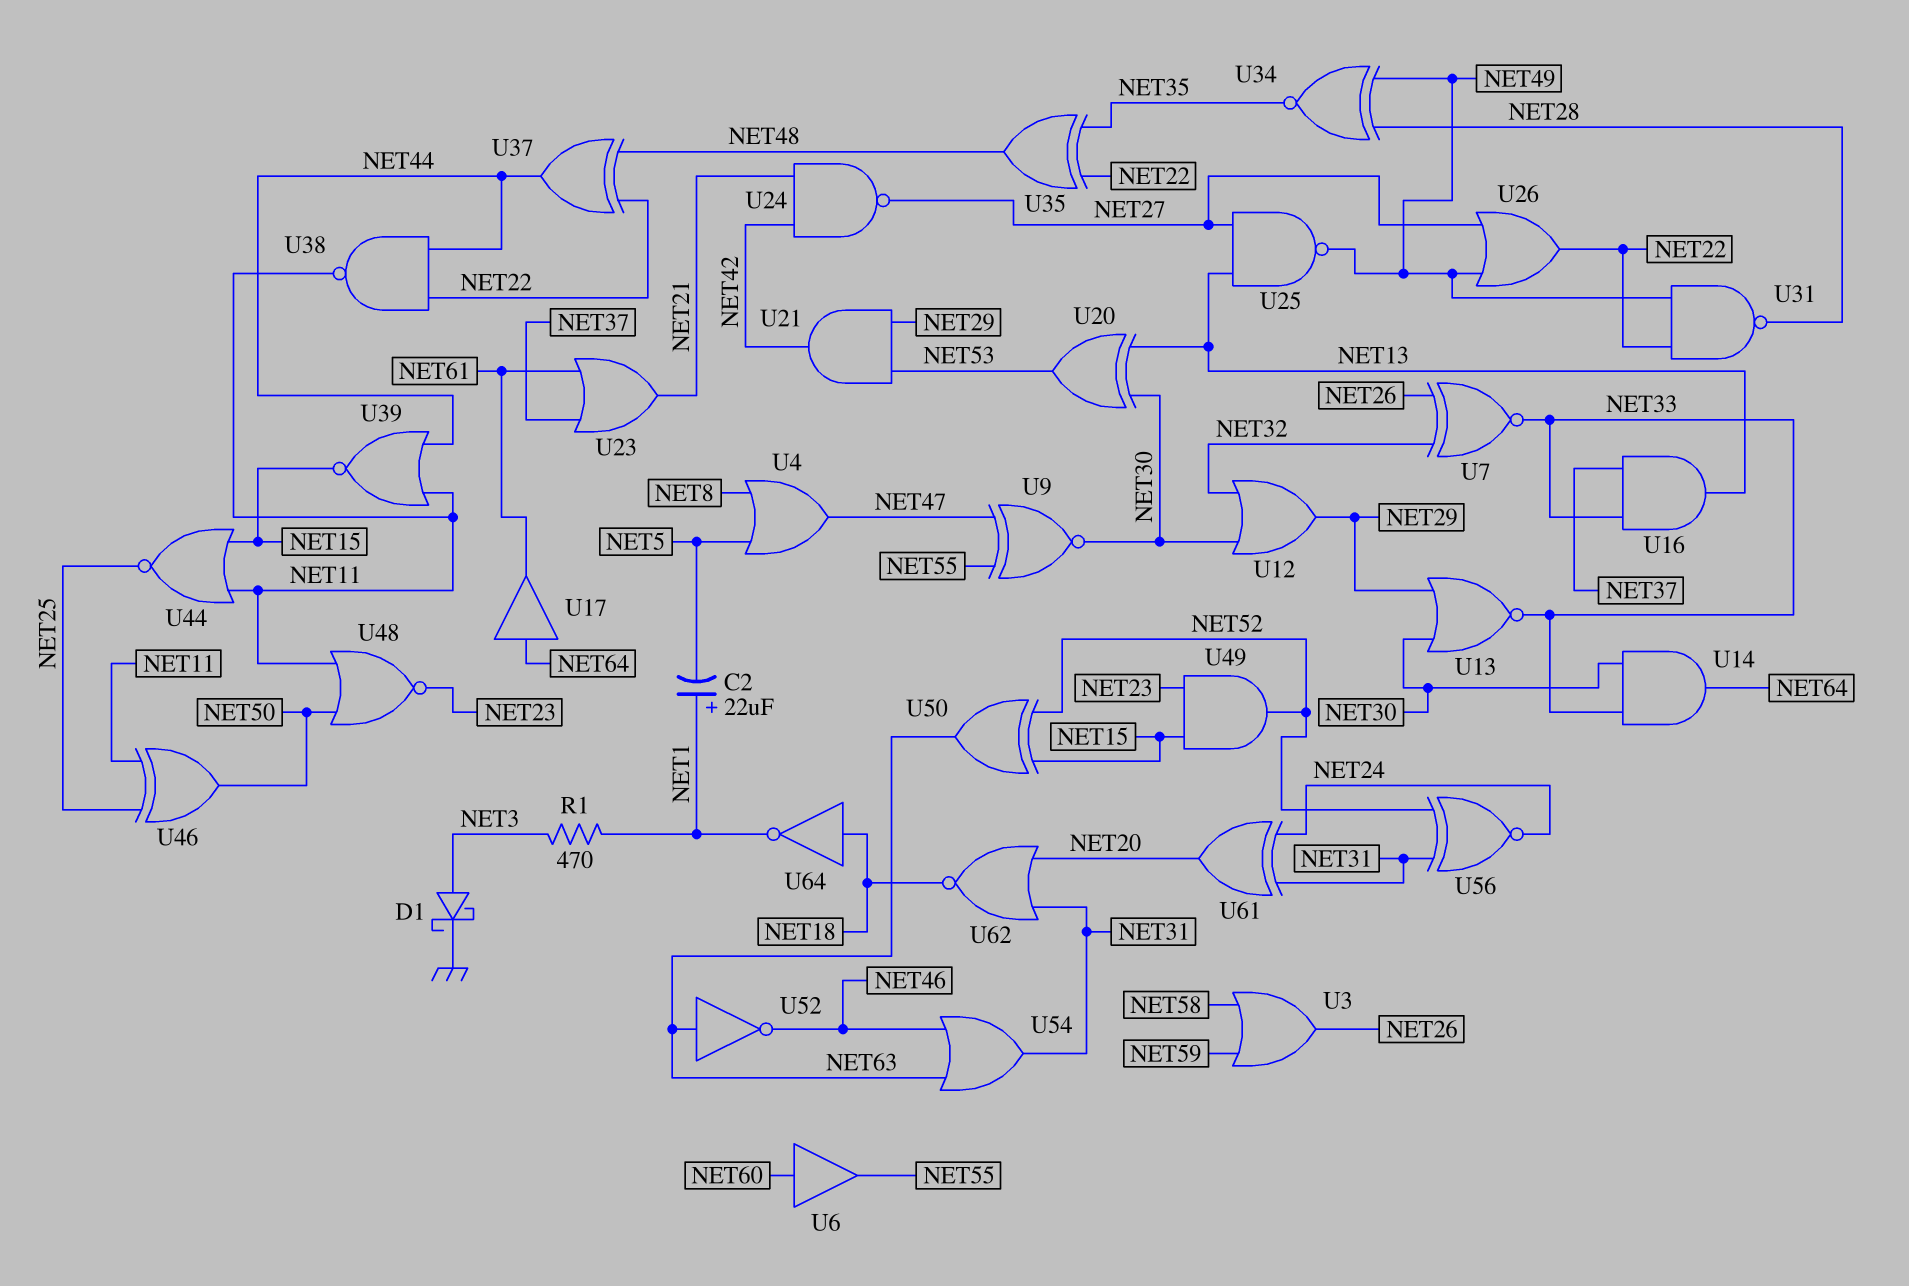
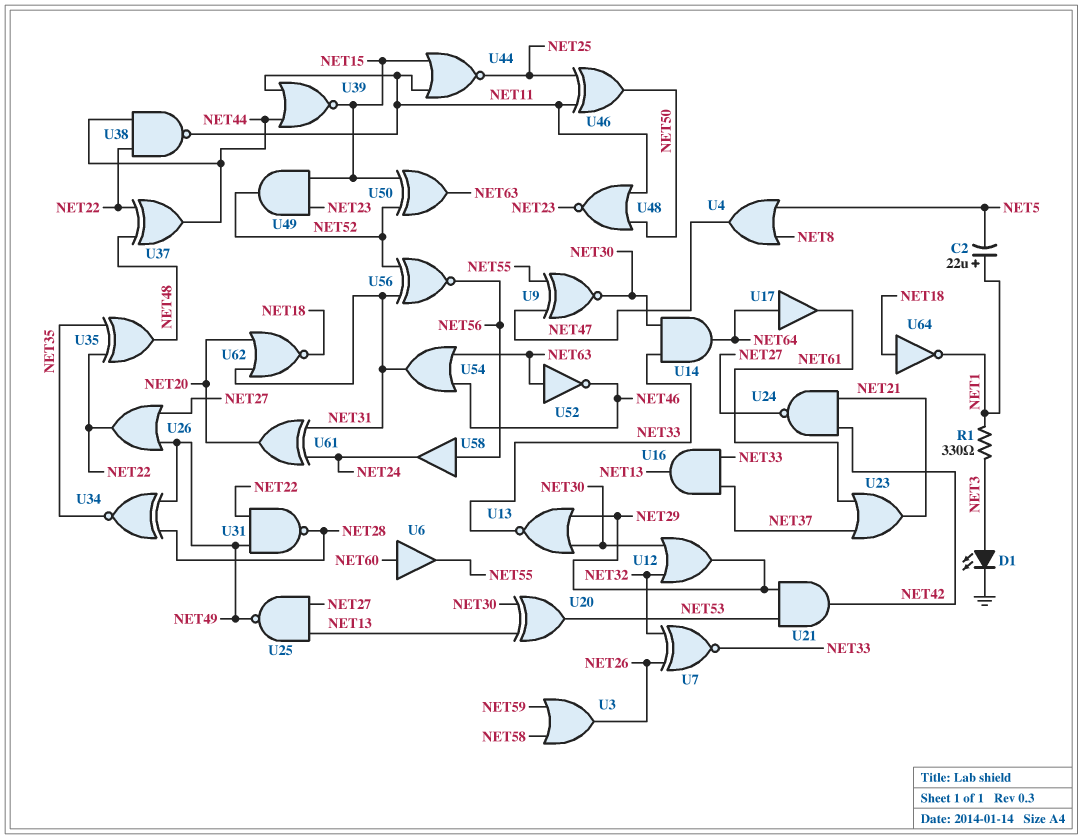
D1: schottky (A NET3, K GND) -> LED (A NET3, K GND)
R1: 470 (NET1, NET3) -> 330 (NET1, NET3)
U56: XNOR (in NET31, in NET52, out NET24) -> XNOR (in NET31, in NET52, out NET56)
U58: none -> buffer (in NET56, out NET24)

